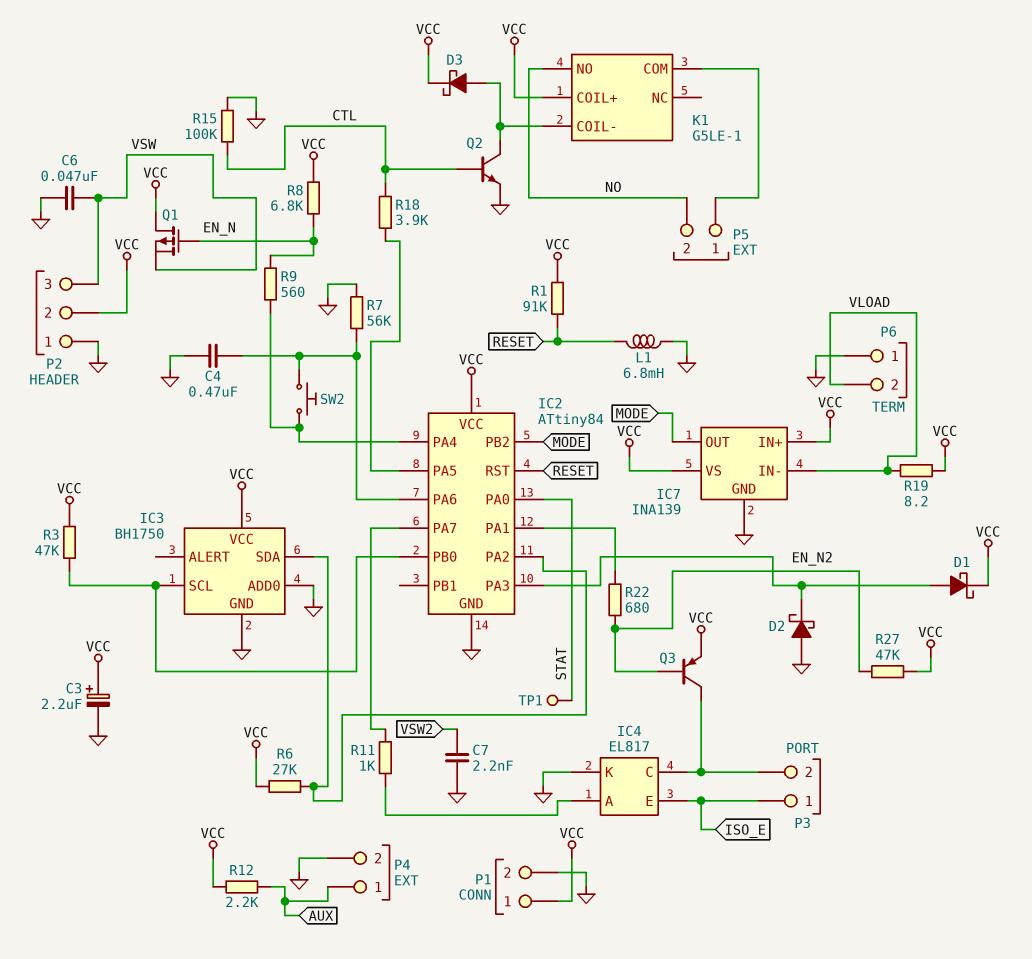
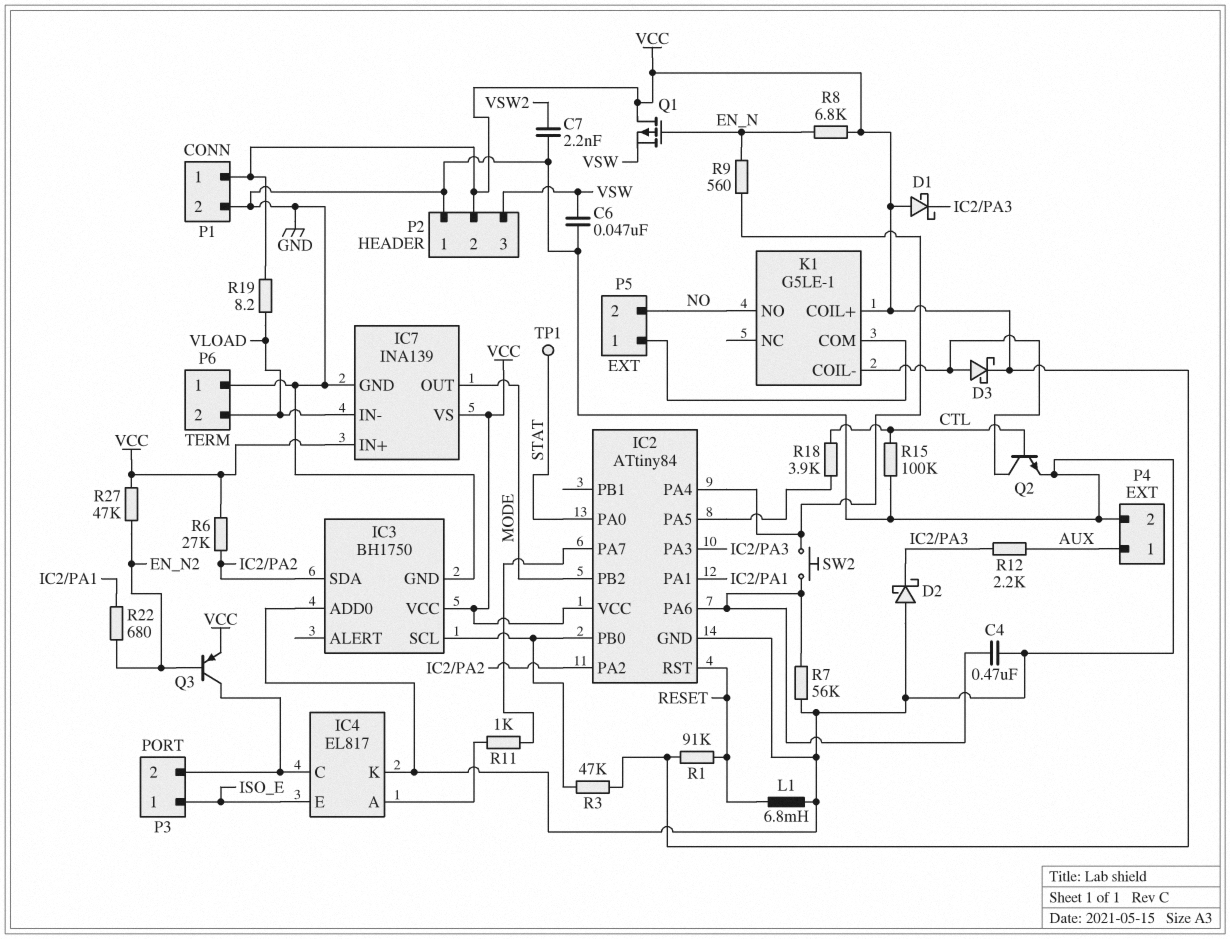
C3: 2.2uF (plus VCC, minus GND) -> none
D1: schottky (A IC2/PA3, K VCC) -> schottky (A VCC, K IC2/PA3)
R12: 2.2k (AUX, VCC) -> 2.2k (AUX, IC2/PA3)

